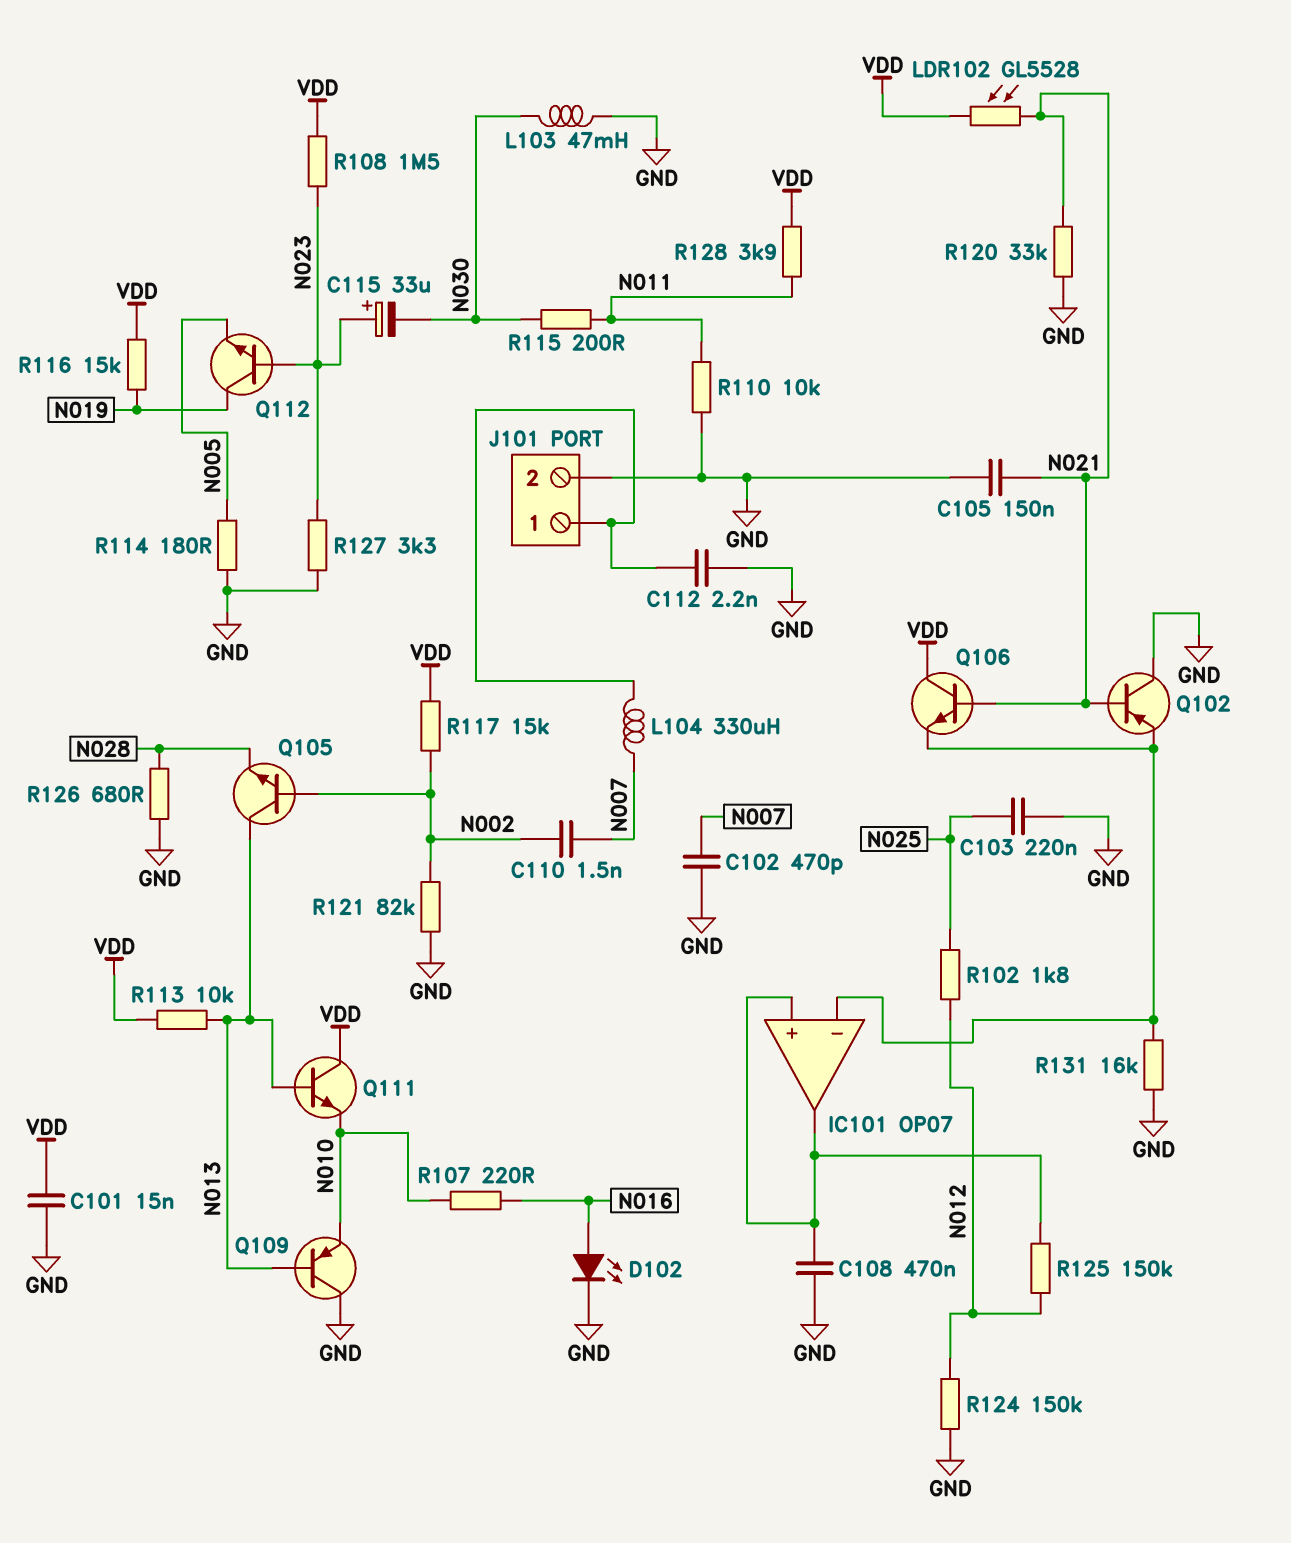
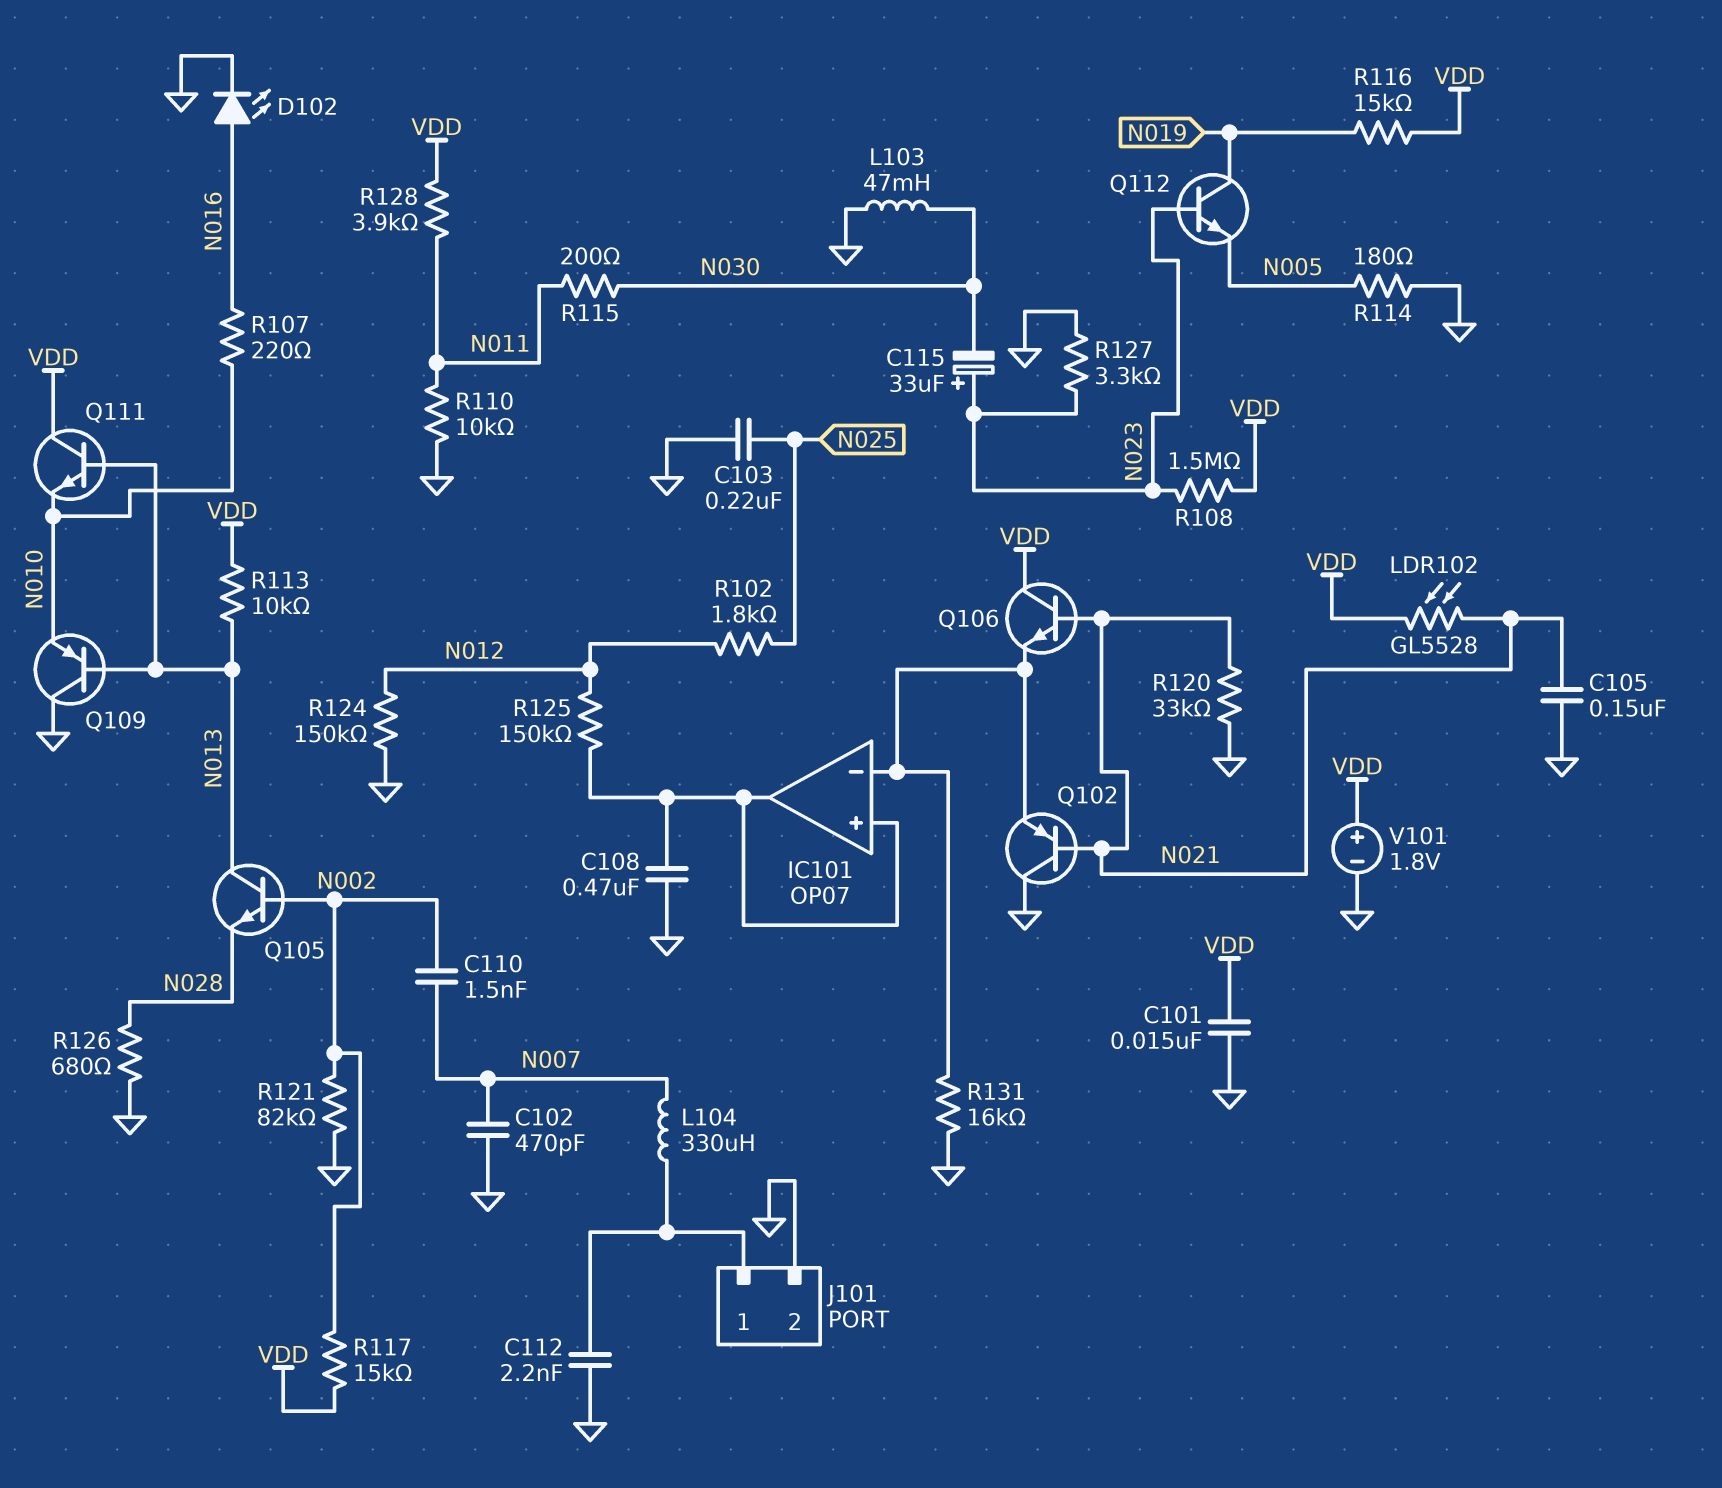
V101: none -> 1.8V (plus VDD, minus GND)

